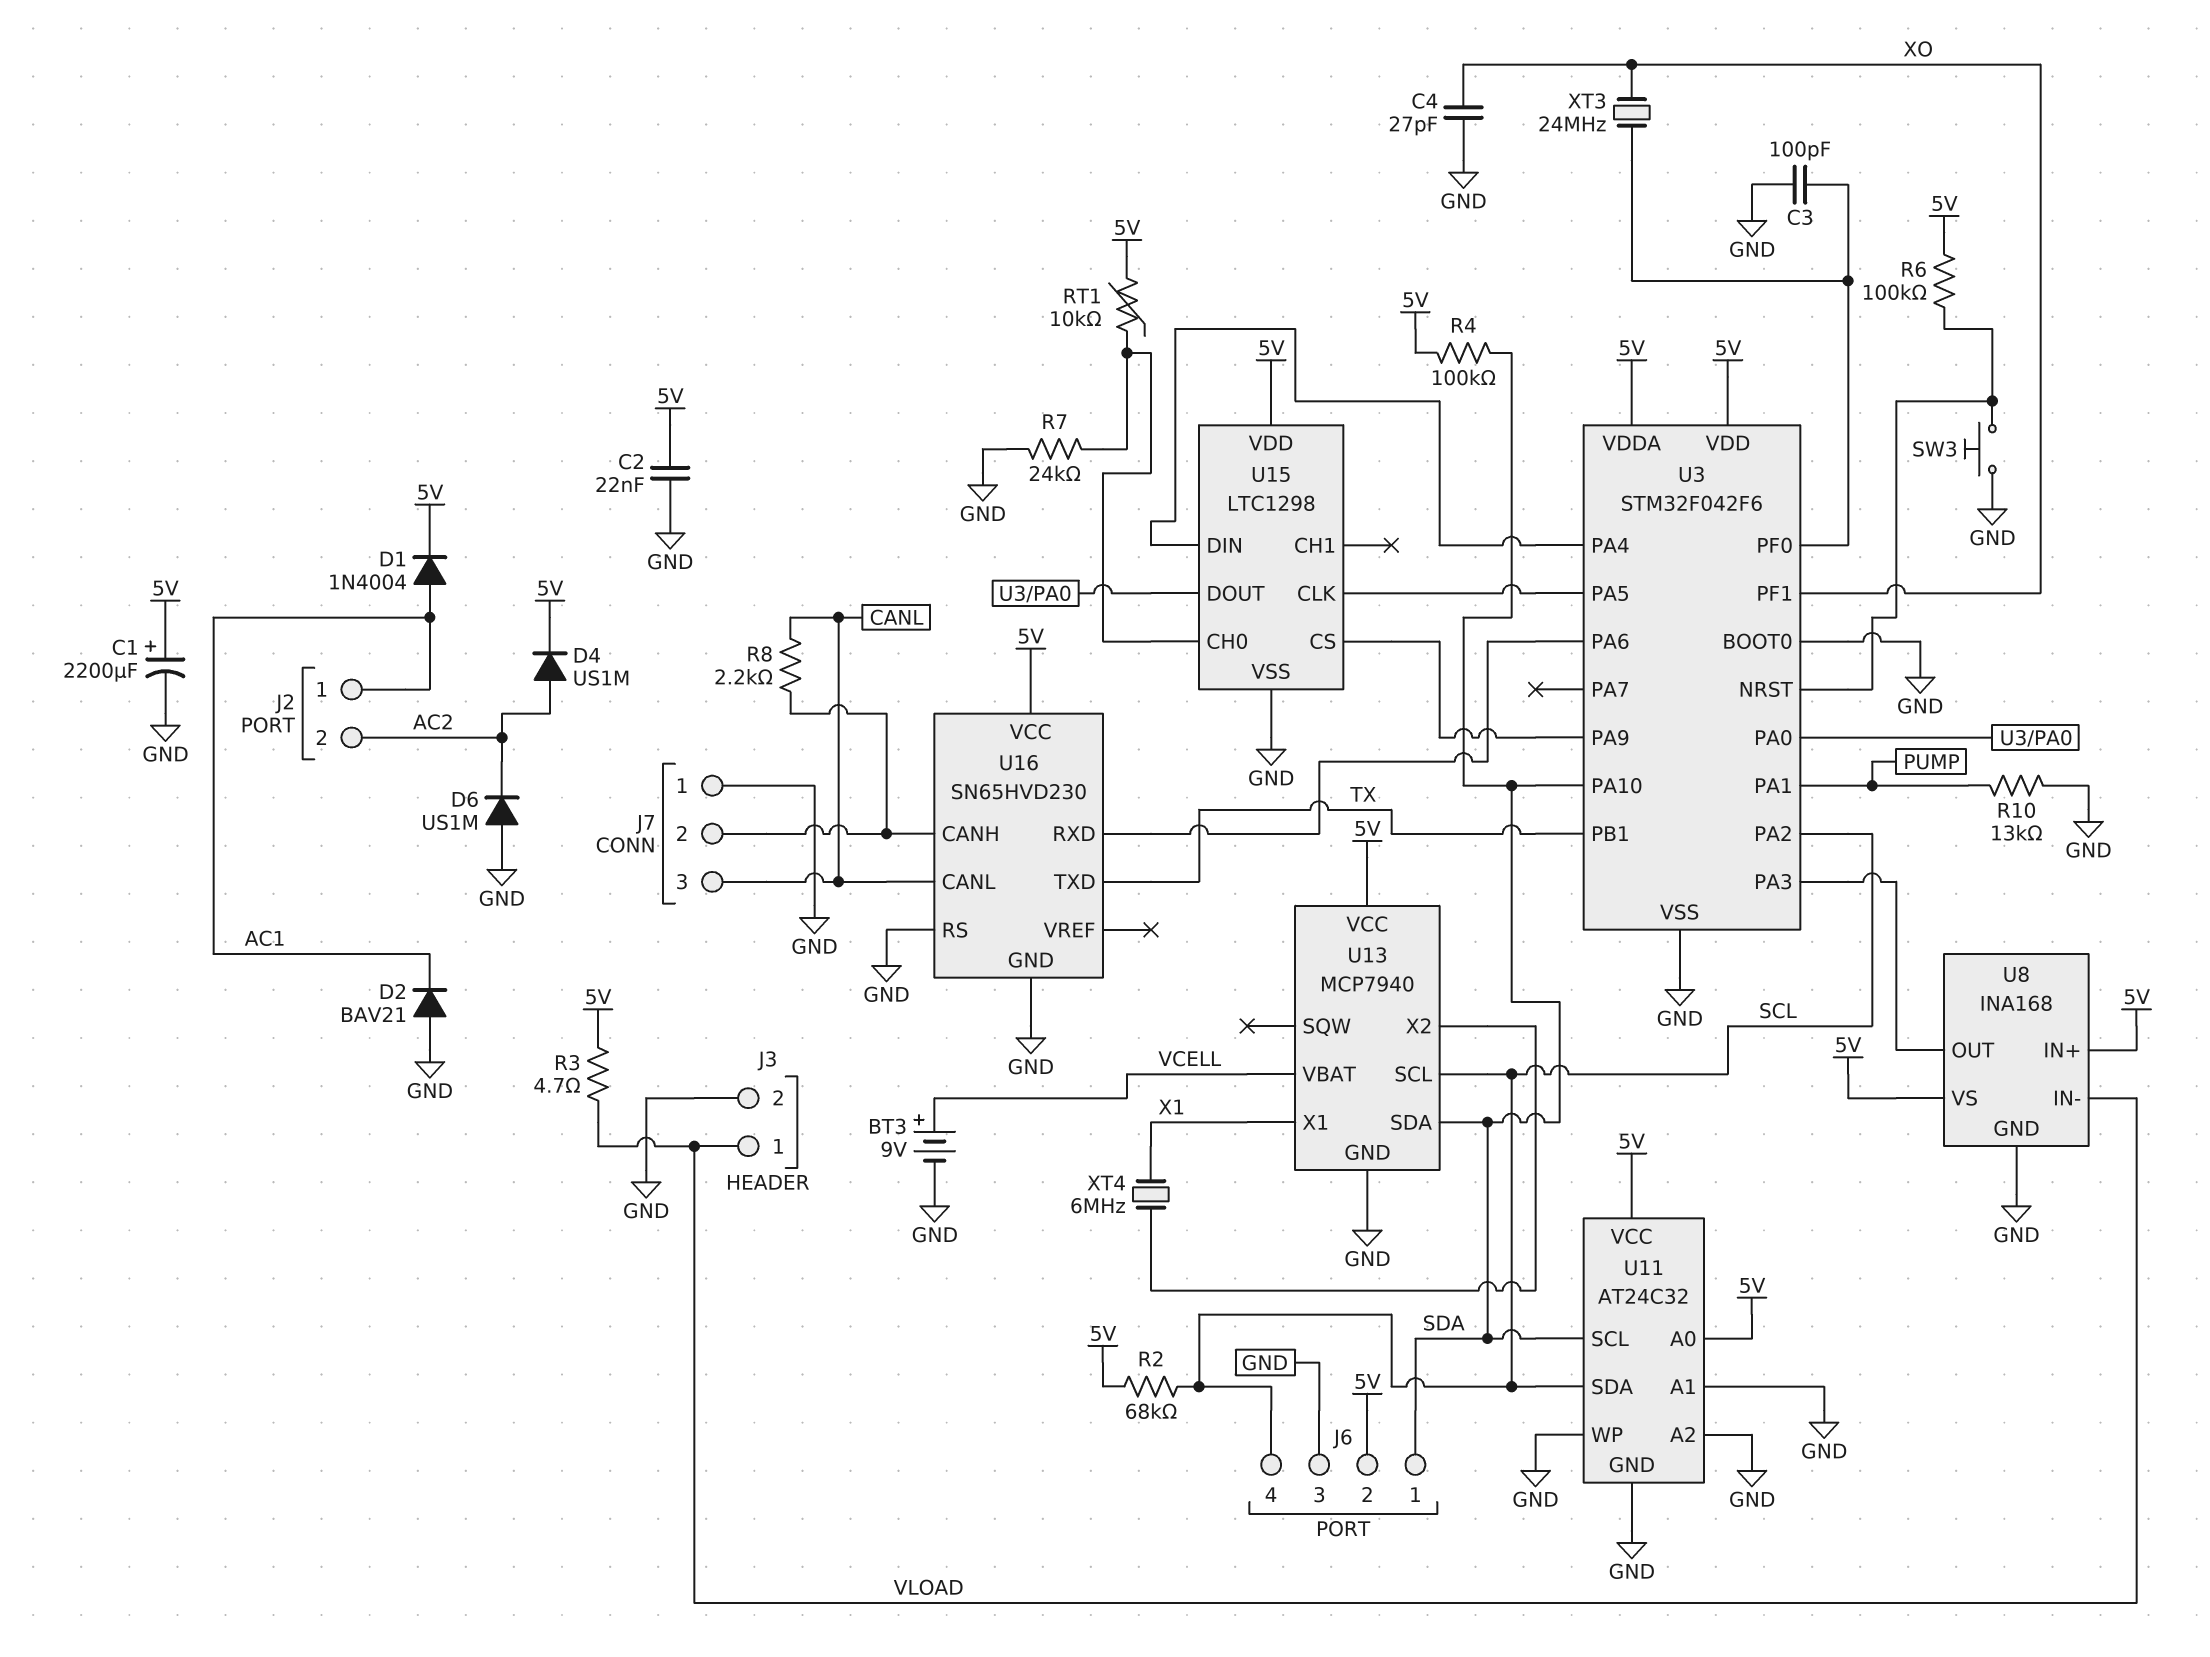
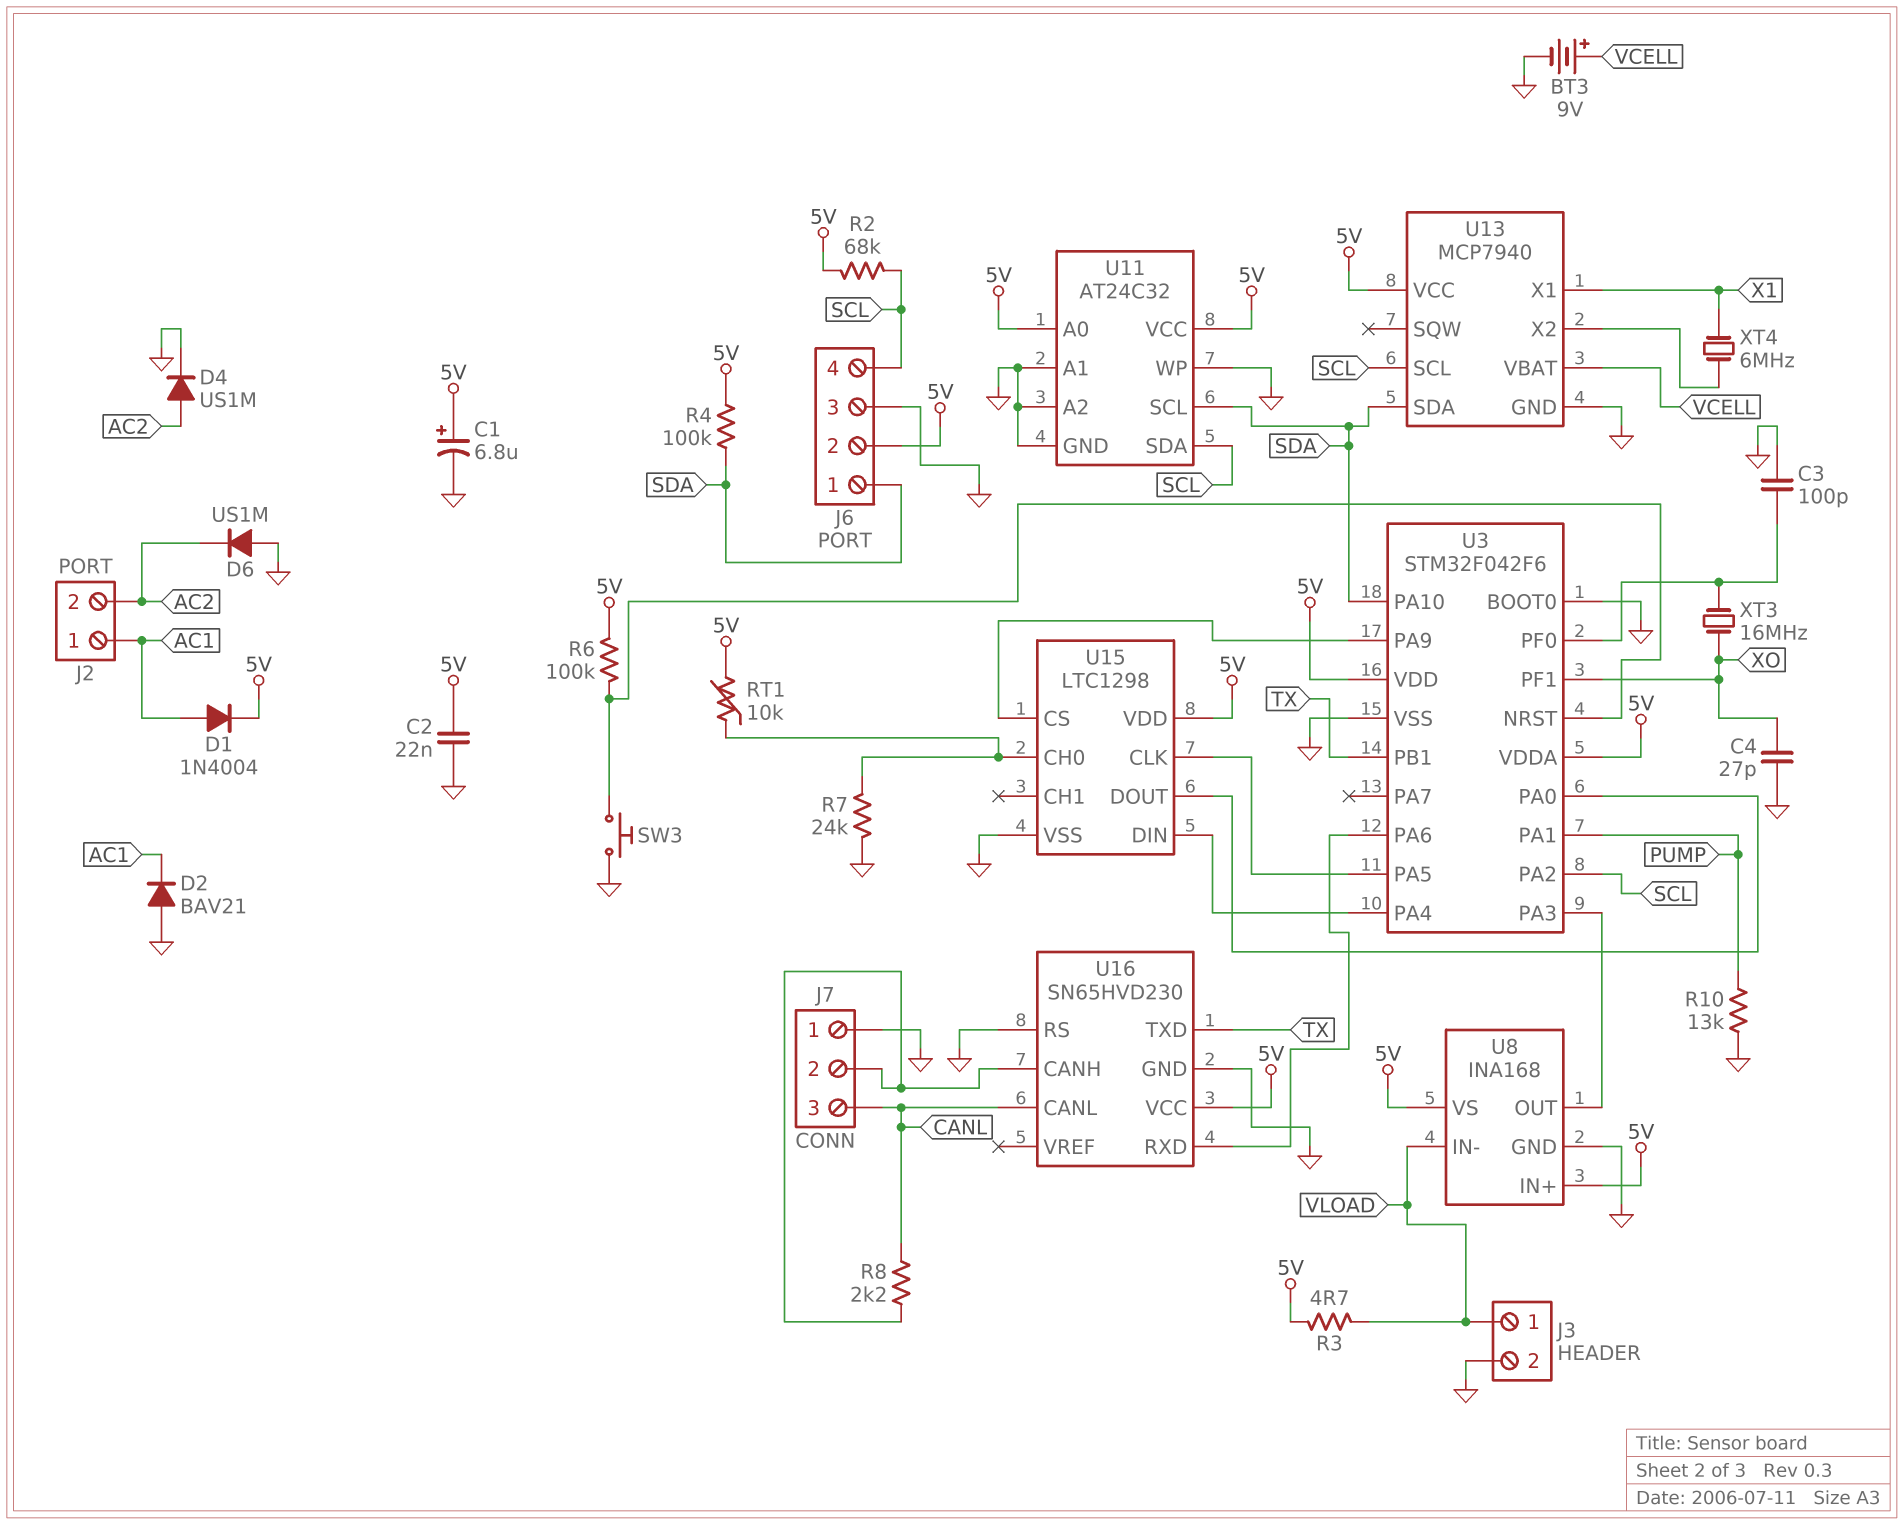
C1: 2200uF (plus 5V, minus GND) -> 6.8uF (plus 5V, minus GND)
D4: diode US1M (A AC2, K 5V) -> diode US1M (A AC2, K GND)
XT3: 24MHz (U3/PF0, XO) -> 16MHz (U3/PF0, XO)

